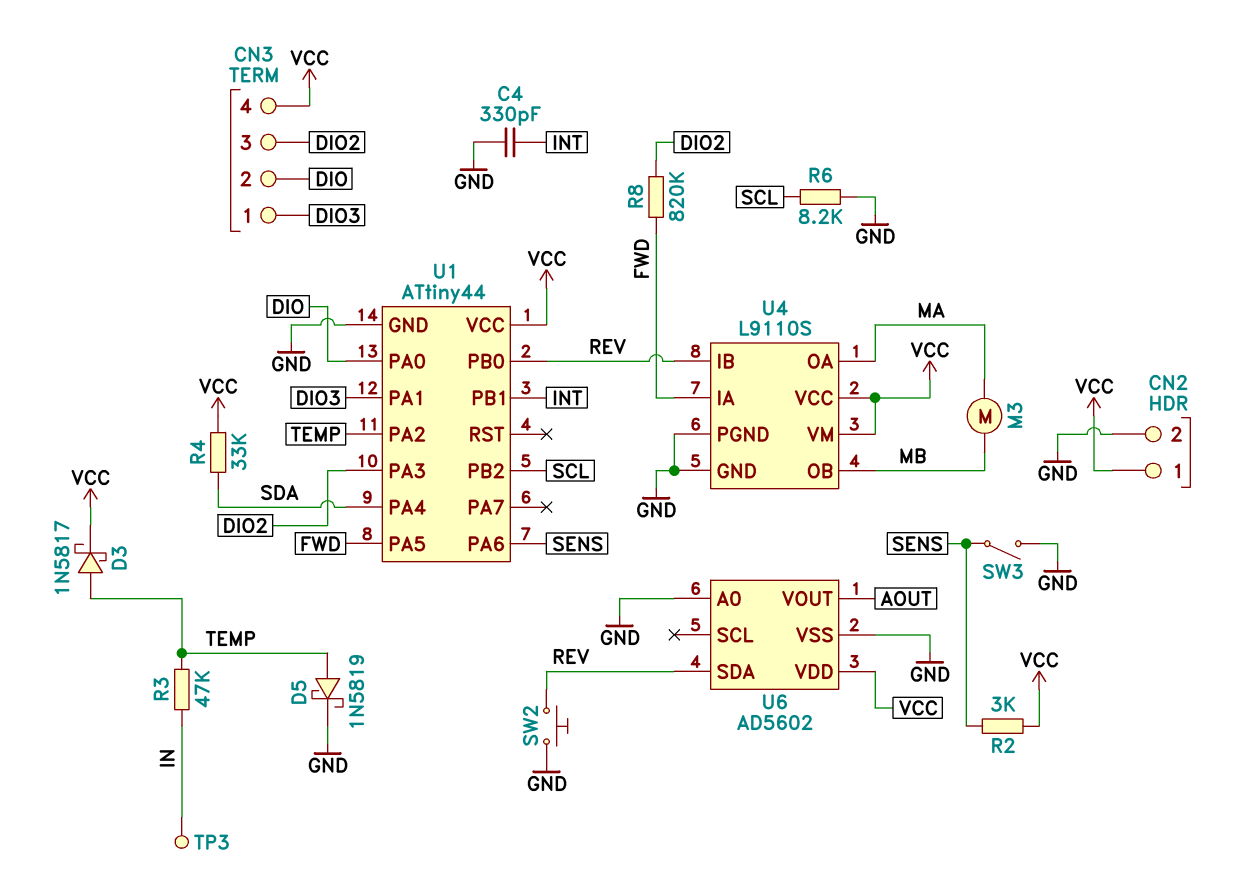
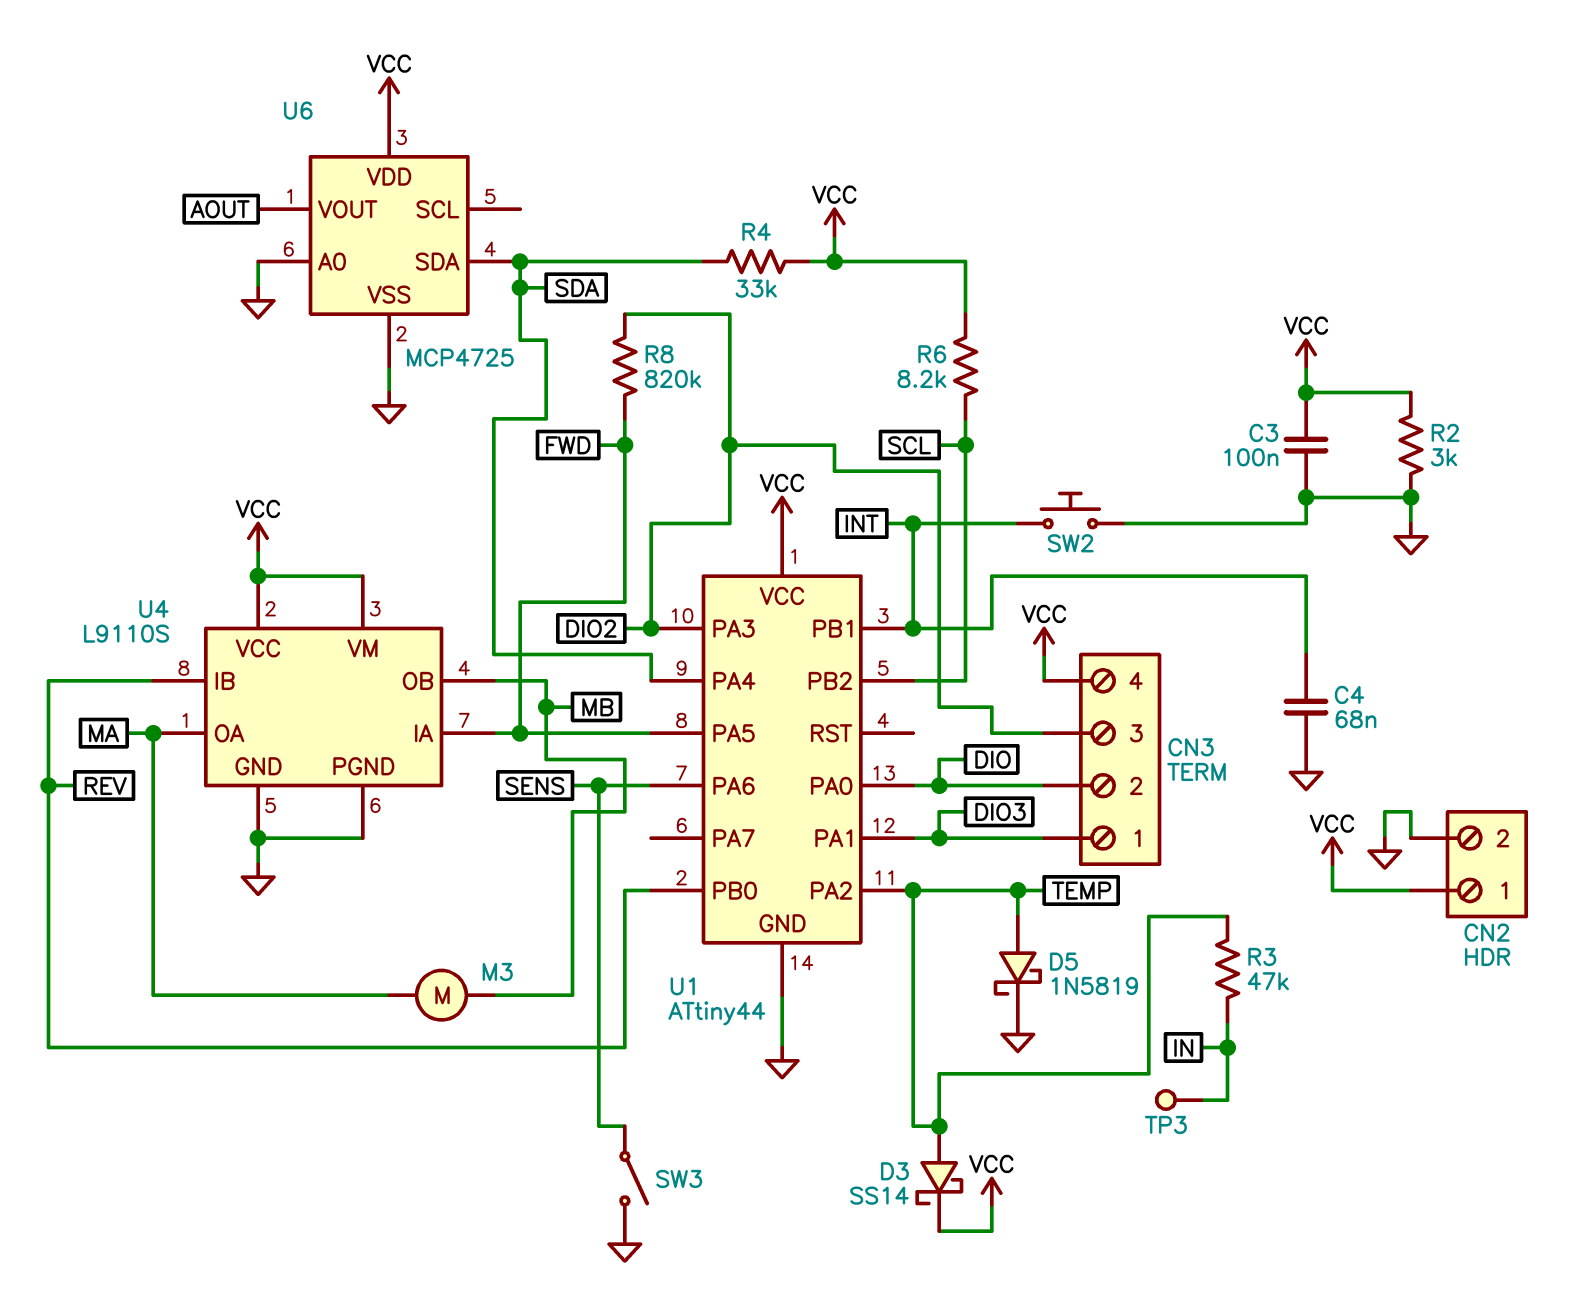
C3: none -> 100nF (GND, VCC)
C4: 330pF (GND, INT) -> 68nF (GND, INT)
D3: schottky 1N5817 (A TEMP, K VCC) -> schottky SS14 (A TEMP, K VCC)
R2: 3k (SENS, VCC) -> 3k (GND, VCC)
R6: 8.2k (GND, SCL) -> 8.2k (SCL, VCC)
SW2: button (GND, REV) -> button (GND, INT)
U6: AD5602 -> MCP4725
U6 pin SDA: REV -> SDA

